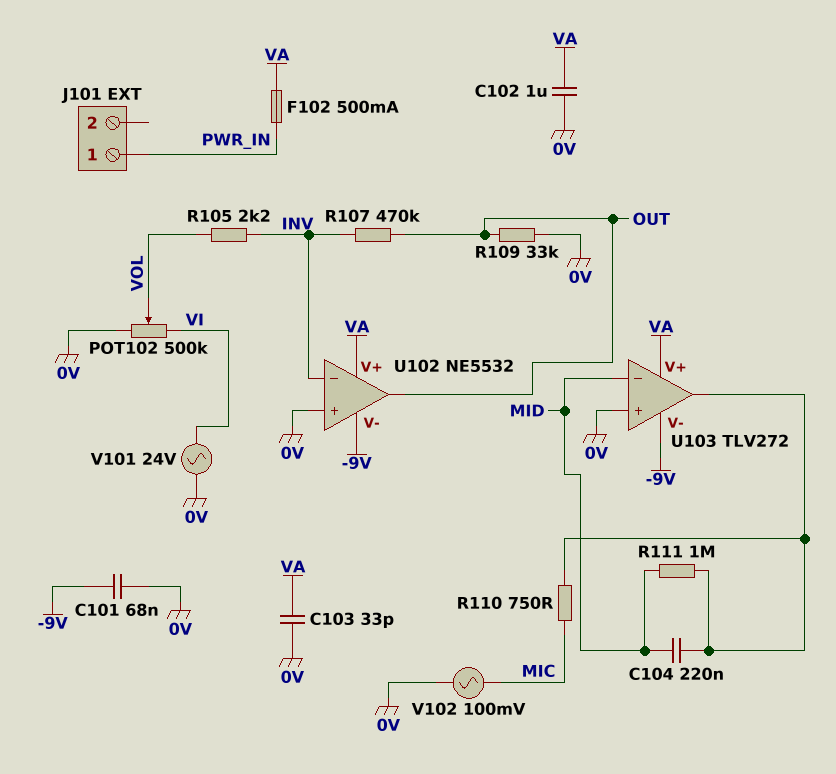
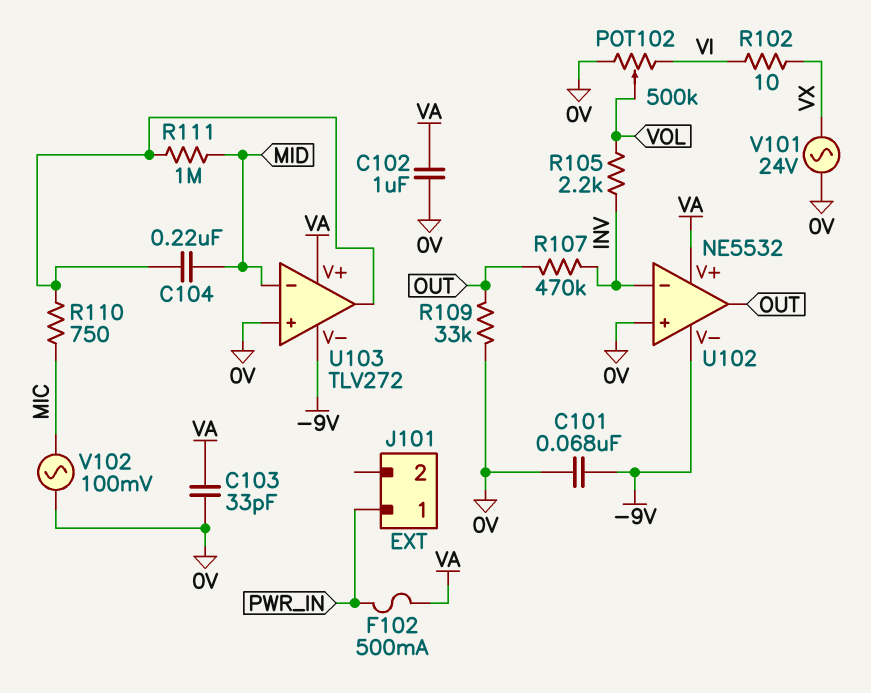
R102: none -> 10 (VI, VX)
V101: AC 24V (0V, VI) -> AC 24V (0V, VX)

